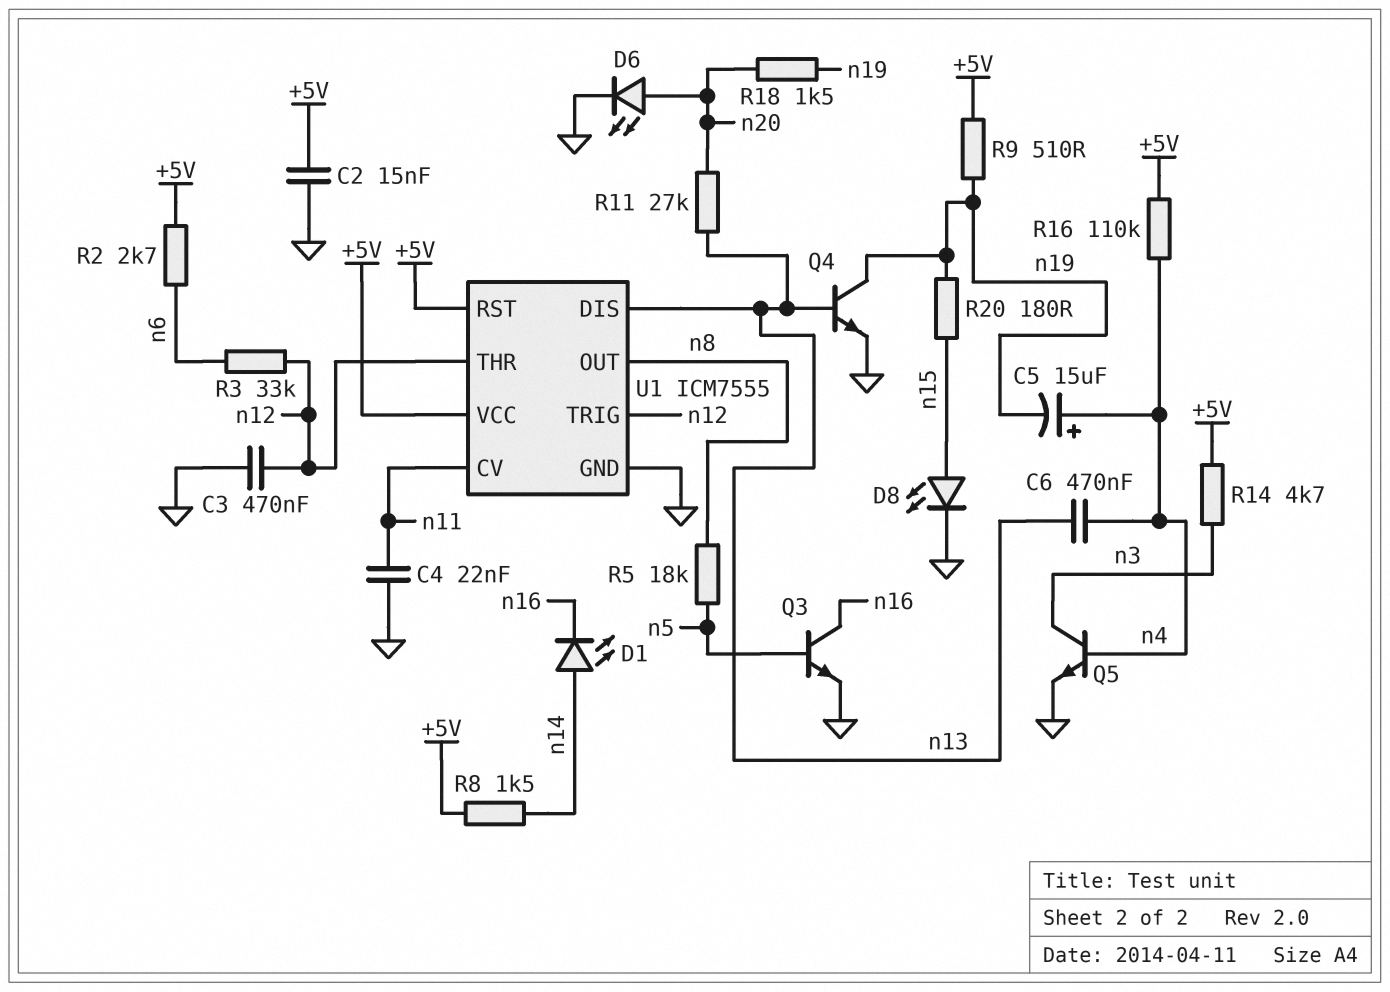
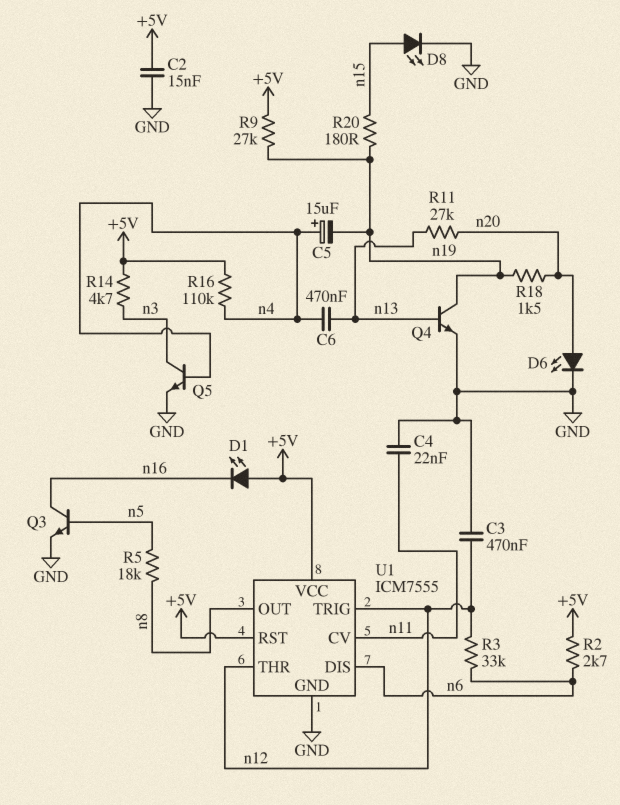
D1: LED (A n14, K n16) -> LED (A +5V, K n16)
R8: 1.5k (+5V, n14) -> none
R9: 510 (+5V, n19) -> 27k (+5V, n19)
U1 pin DIS: n13 -> n6

